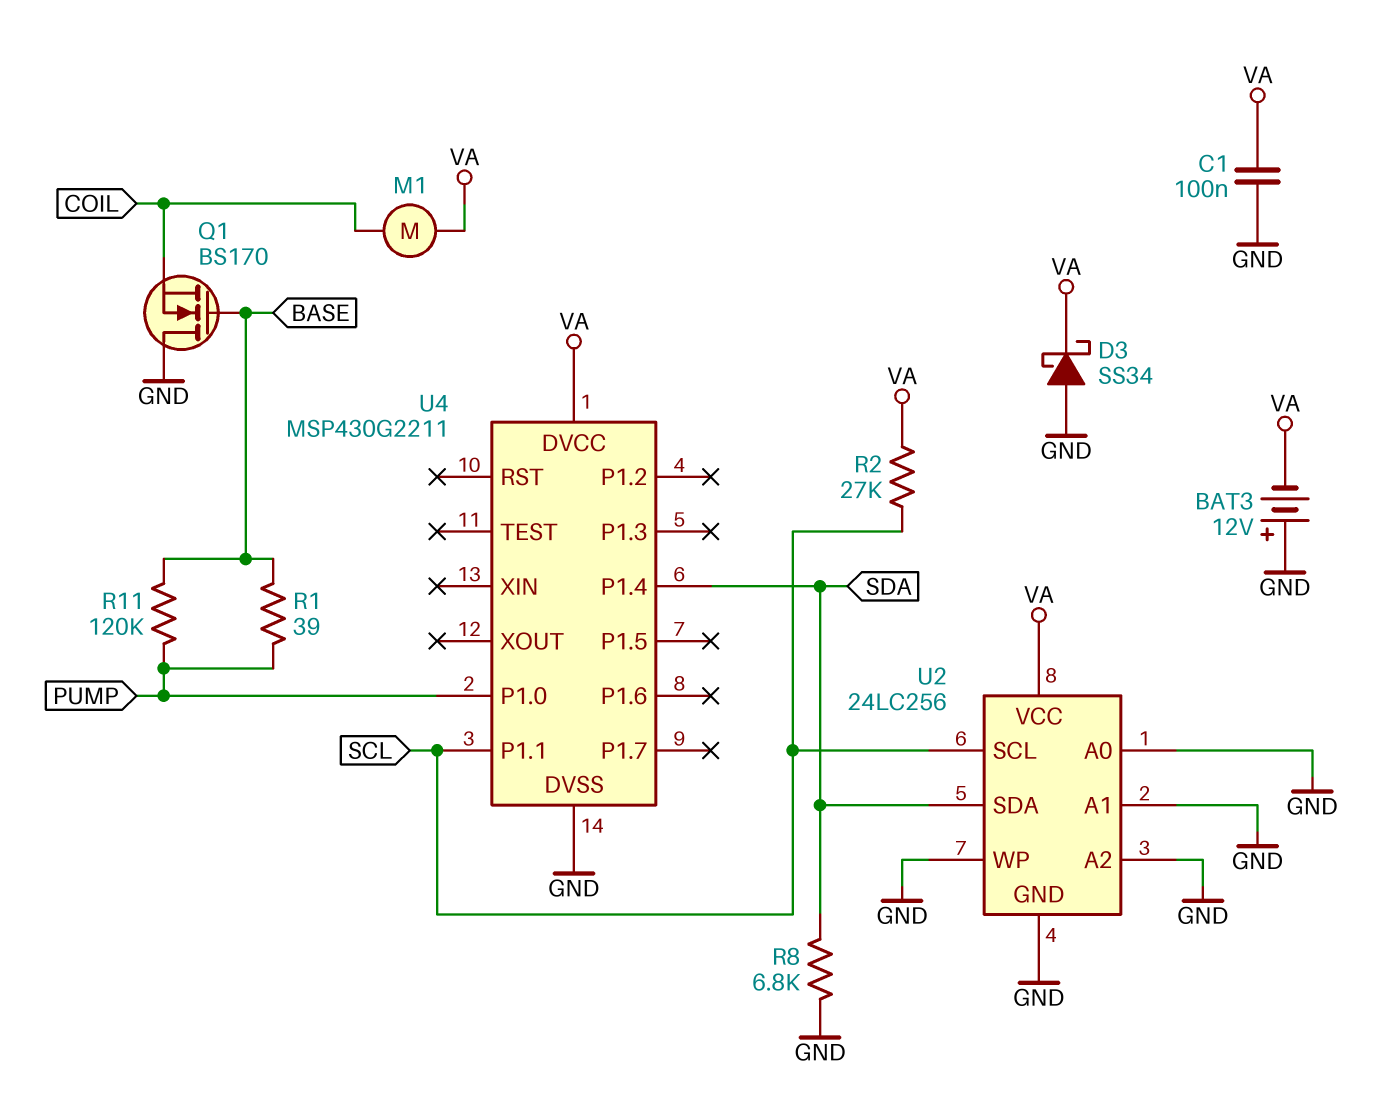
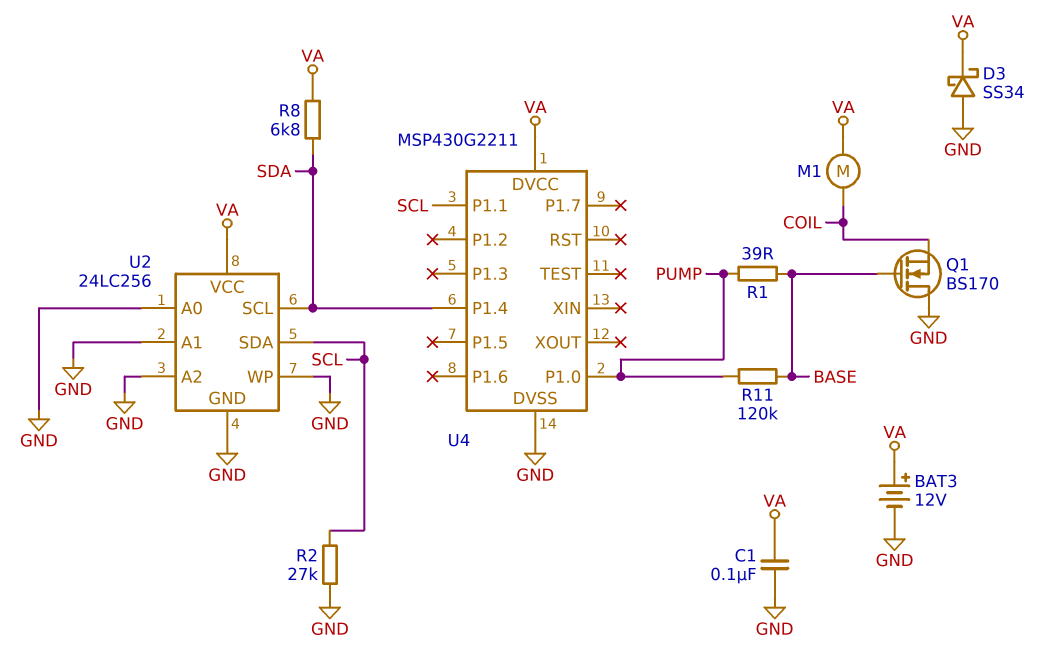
BAT3: 12V (plus GND, minus VA) -> 12V (plus VA, minus GND)
R2: 27k (SCL, VA) -> 27k (GND, SCL)
R8: 6.8k (GND, SDA) -> 6.8k (SDA, VA)
U2 pin SCL: SCL -> SDA
U2 pin SDA: SDA -> SCL

